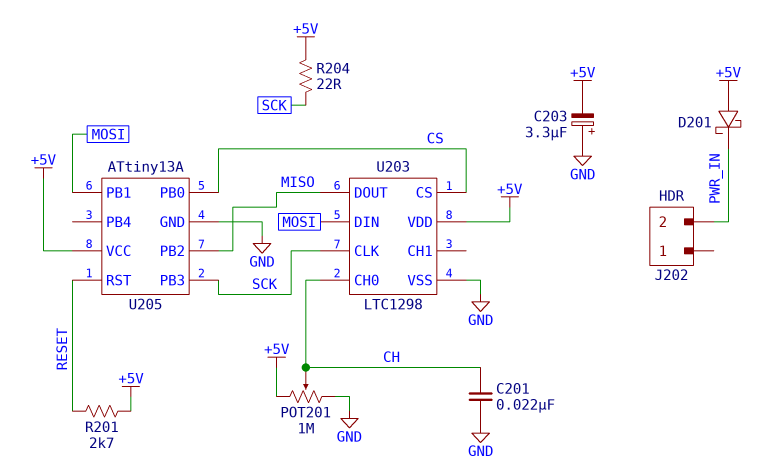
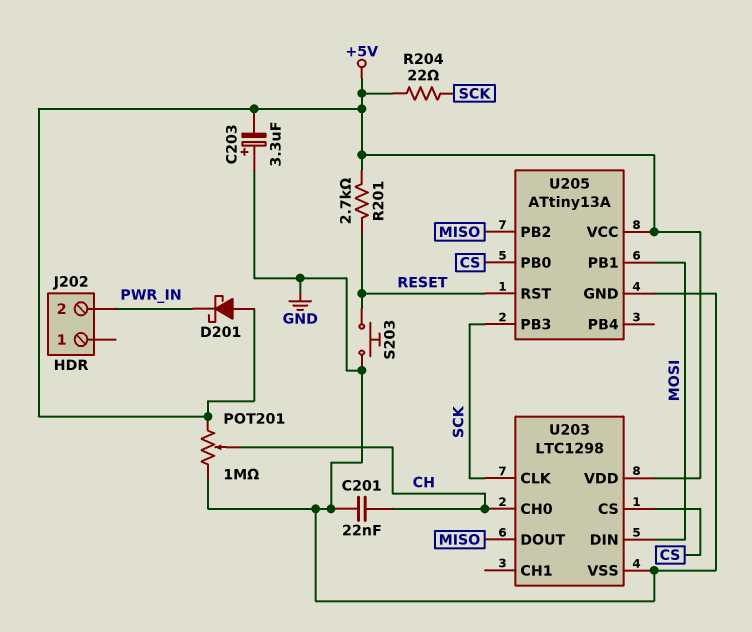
S203: none -> button (GND, RESET)

